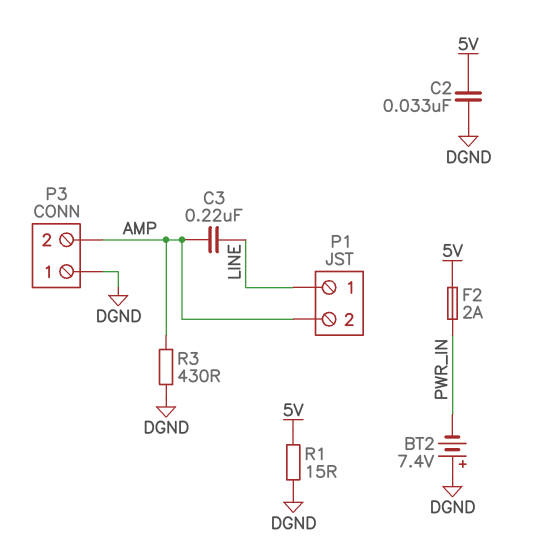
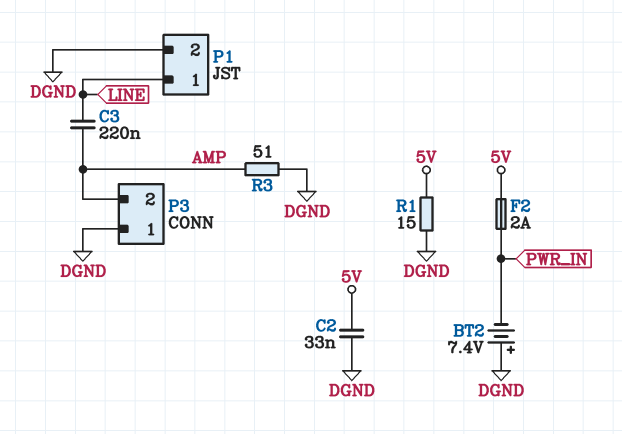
P1 pin 2: AMP -> DGND
R3: 430 (AMP, DGND) -> 51 (AMP, DGND)

